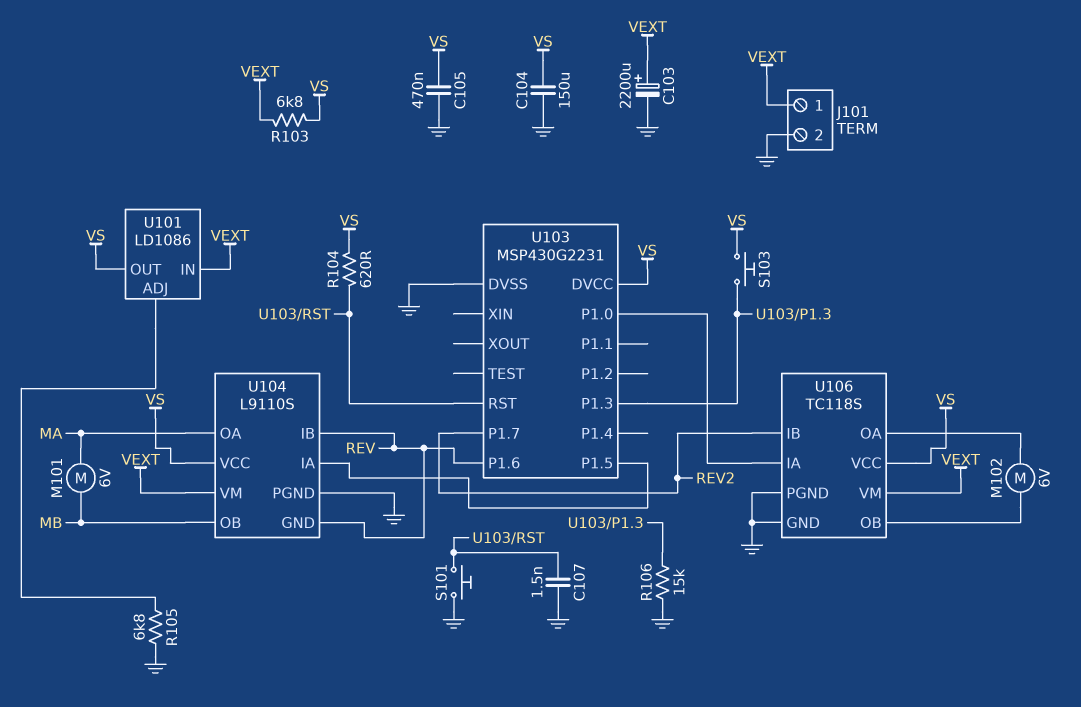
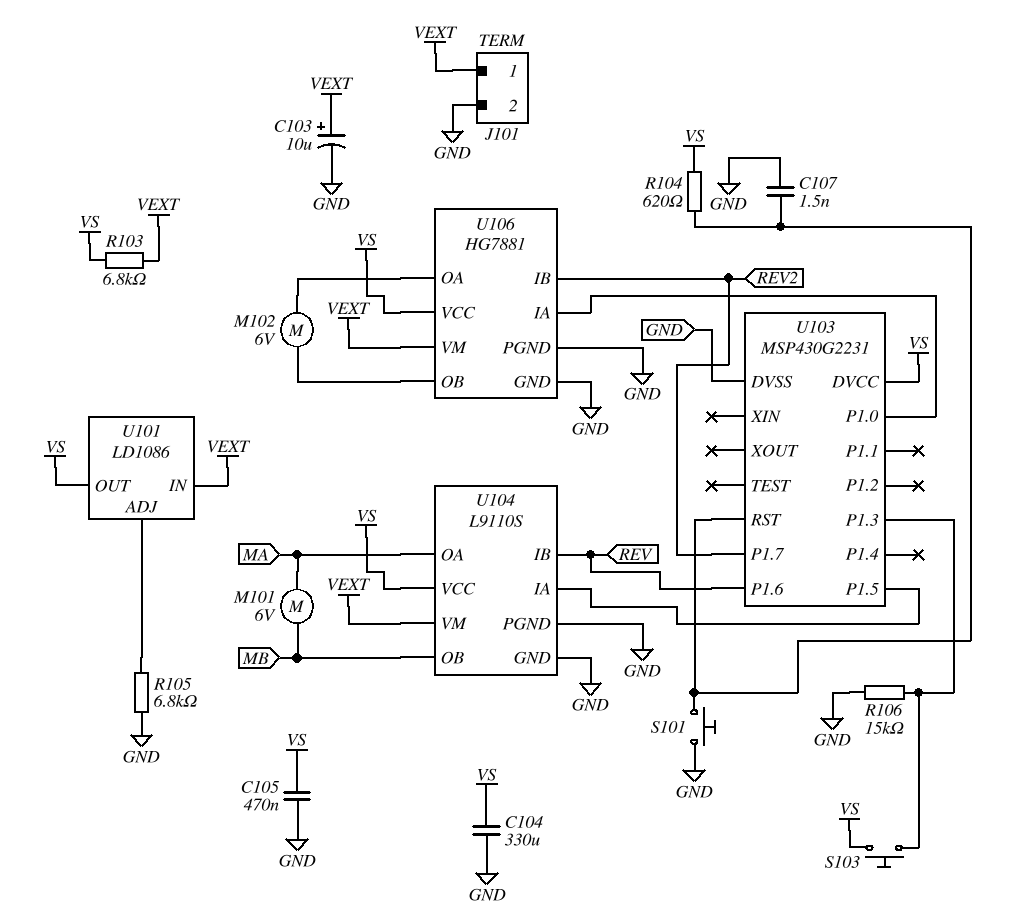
C103: 2200uF (plus VEXT, minus GND) -> 10uF (plus VEXT, minus GND)
C104: 150uF (GND, VS) -> 330uF (GND, VS)
U104 pin GND: REV -> GND
U106: TC118S -> HG7881

